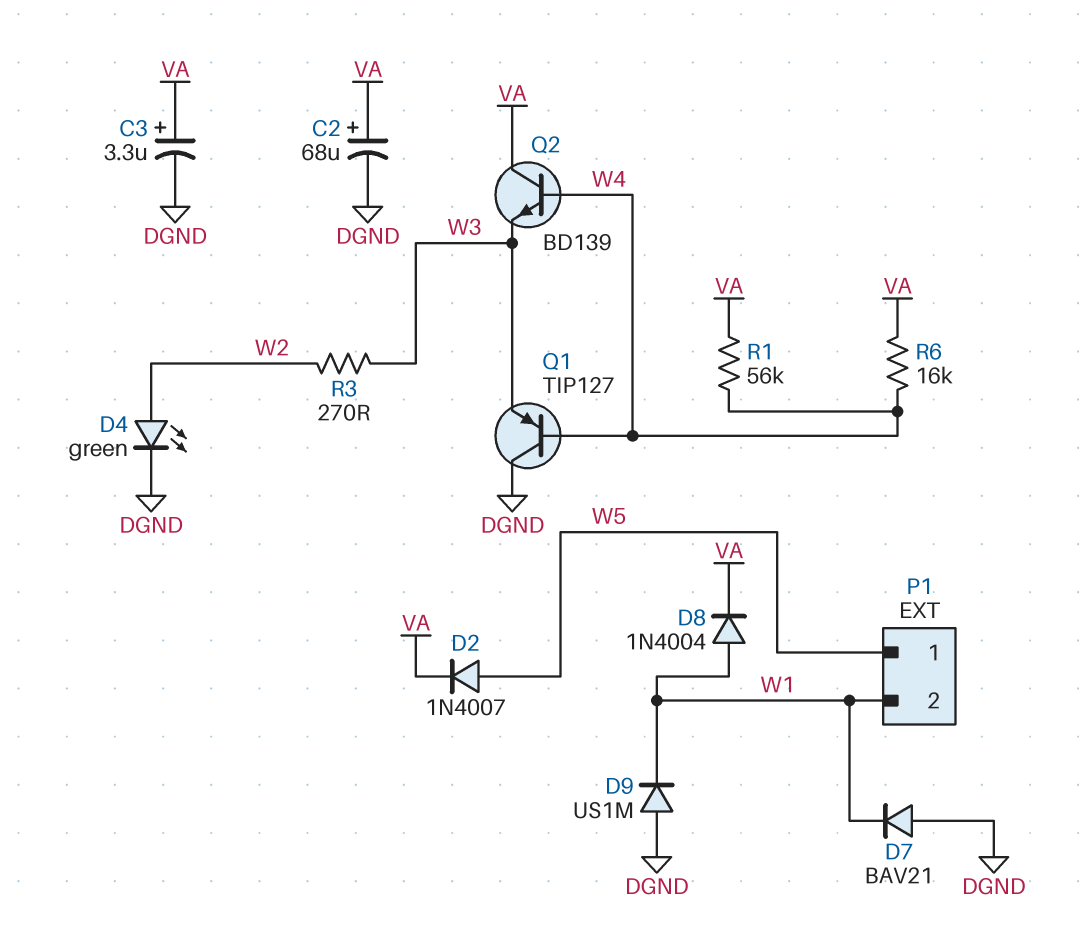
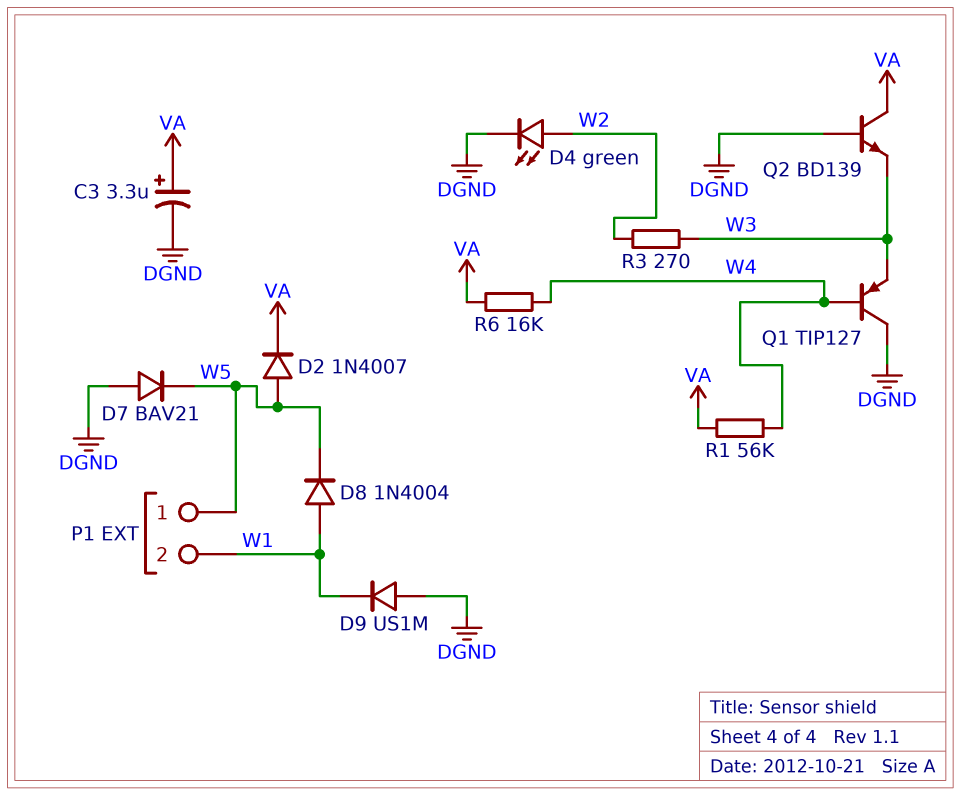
C2: 68uF (plus VA, minus DGND) -> none
D7: diode BAV21 (A DGND, K W1) -> diode BAV21 (A DGND, K W5)
D8: diode 1N4004 (A W1, K VA) -> diode 1N4004 (A W1, K W5)
Q2: NPN BD139 (B W4, C VA, E W3) -> NPN BD139 (B DGND, C VA, E W3)

